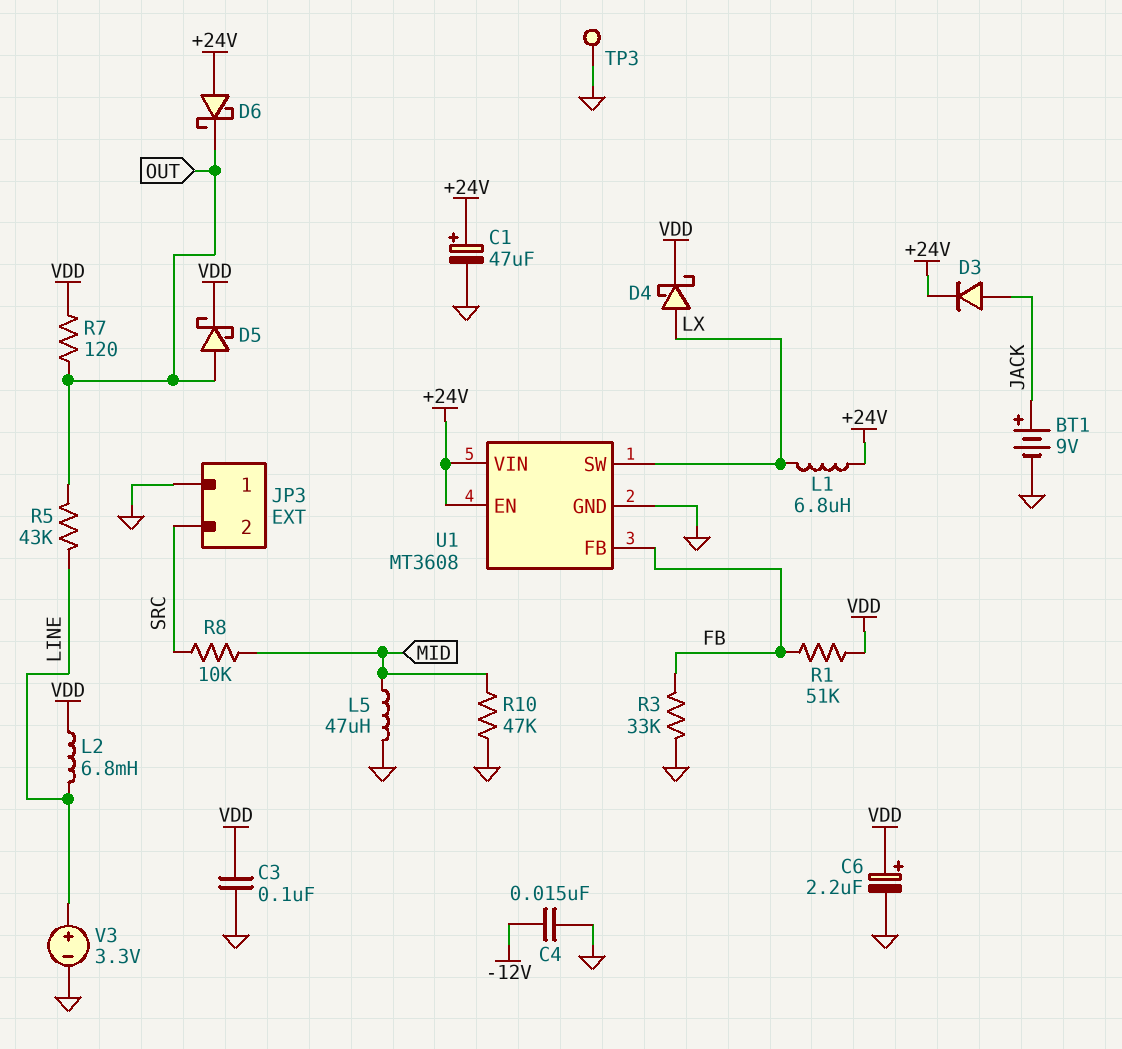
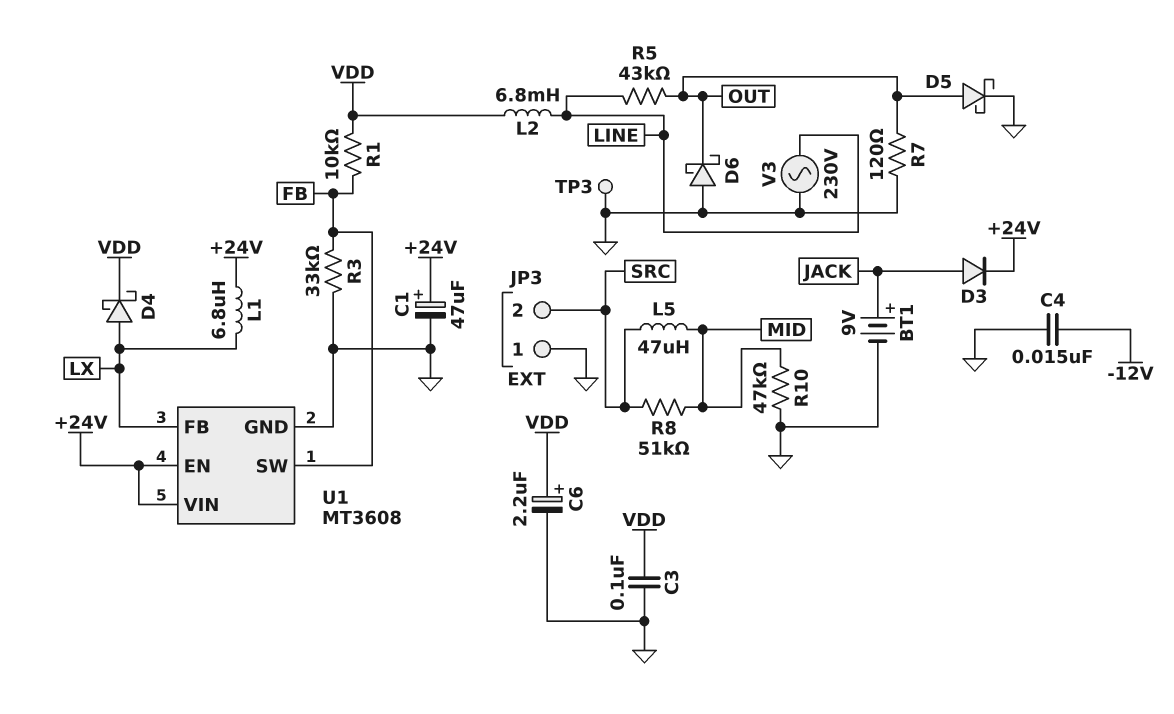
D5: schottky (A OUT, K VDD) -> schottky (A OUT, K GND)
D6: schottky (A +24V, K OUT) -> schottky (A GND, K OUT)
L5: 47uH (GND, MID) -> 47uH (MID, SRC)
R1: 51k (FB, VDD) -> 10k (FB, VDD)
R7: 120 (OUT, VDD) -> 120 (GND, OUT)
R8: 10k (MID, SRC) -> 51k (MID, SRC)
U1 pin FB: FB -> LX
U1 pin SW: LX -> FB
V3: 3.3V (plus LINE, minus GND) -> AC 230V (GND, LINE)

